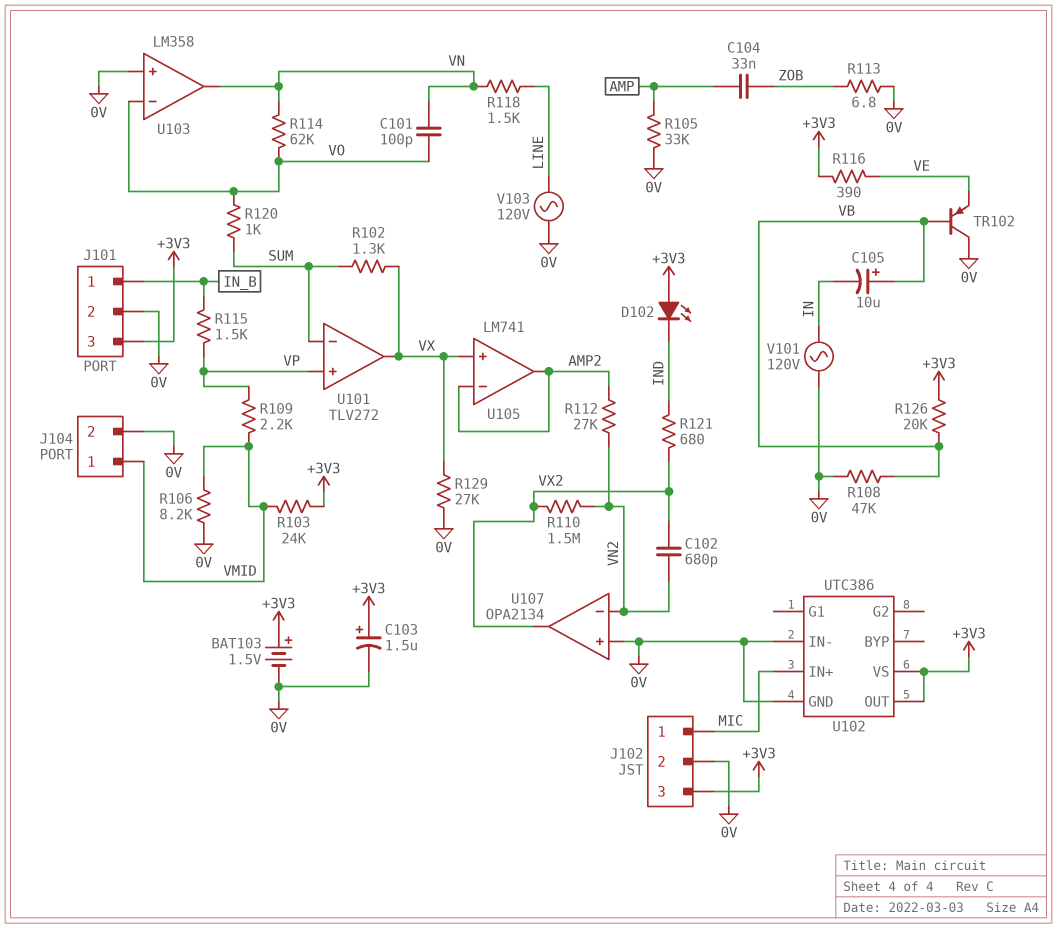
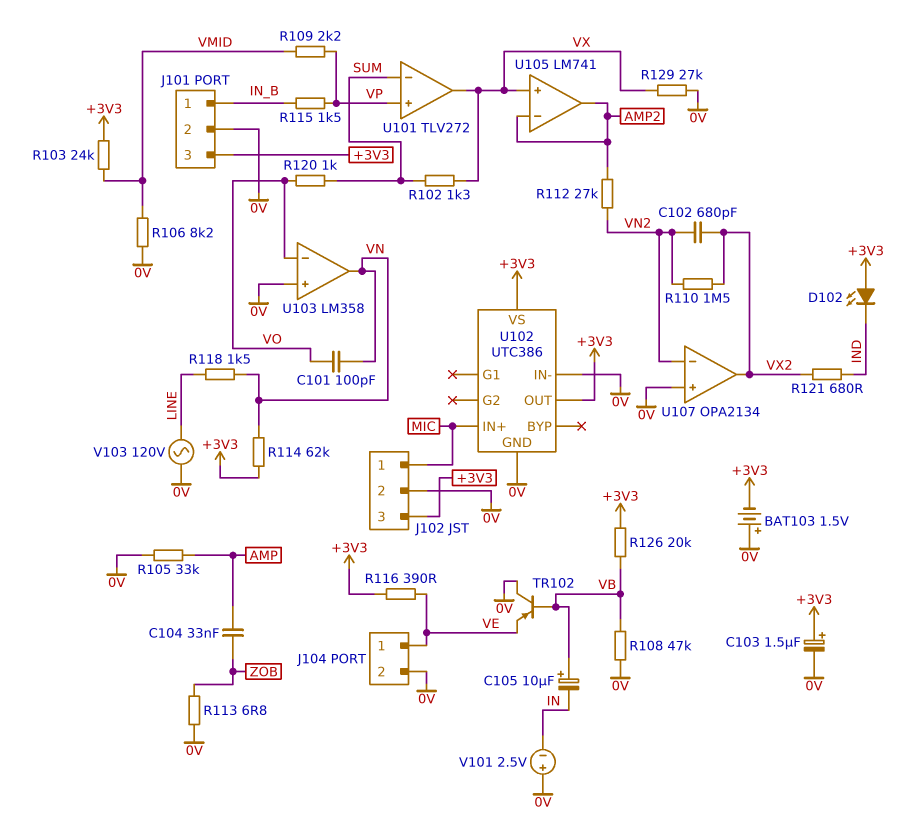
BAT103: 1.5V (plus +3V3, minus 0V) -> 1.5V (plus 0V, minus +3V3)
J104 pin 1: VMID -> VE
R114: 62k (VN, VO) -> 62k (+3V3, VN)
V101: AC 120V (0V, IN) -> 2.5V (plus 0V, minus IN)

